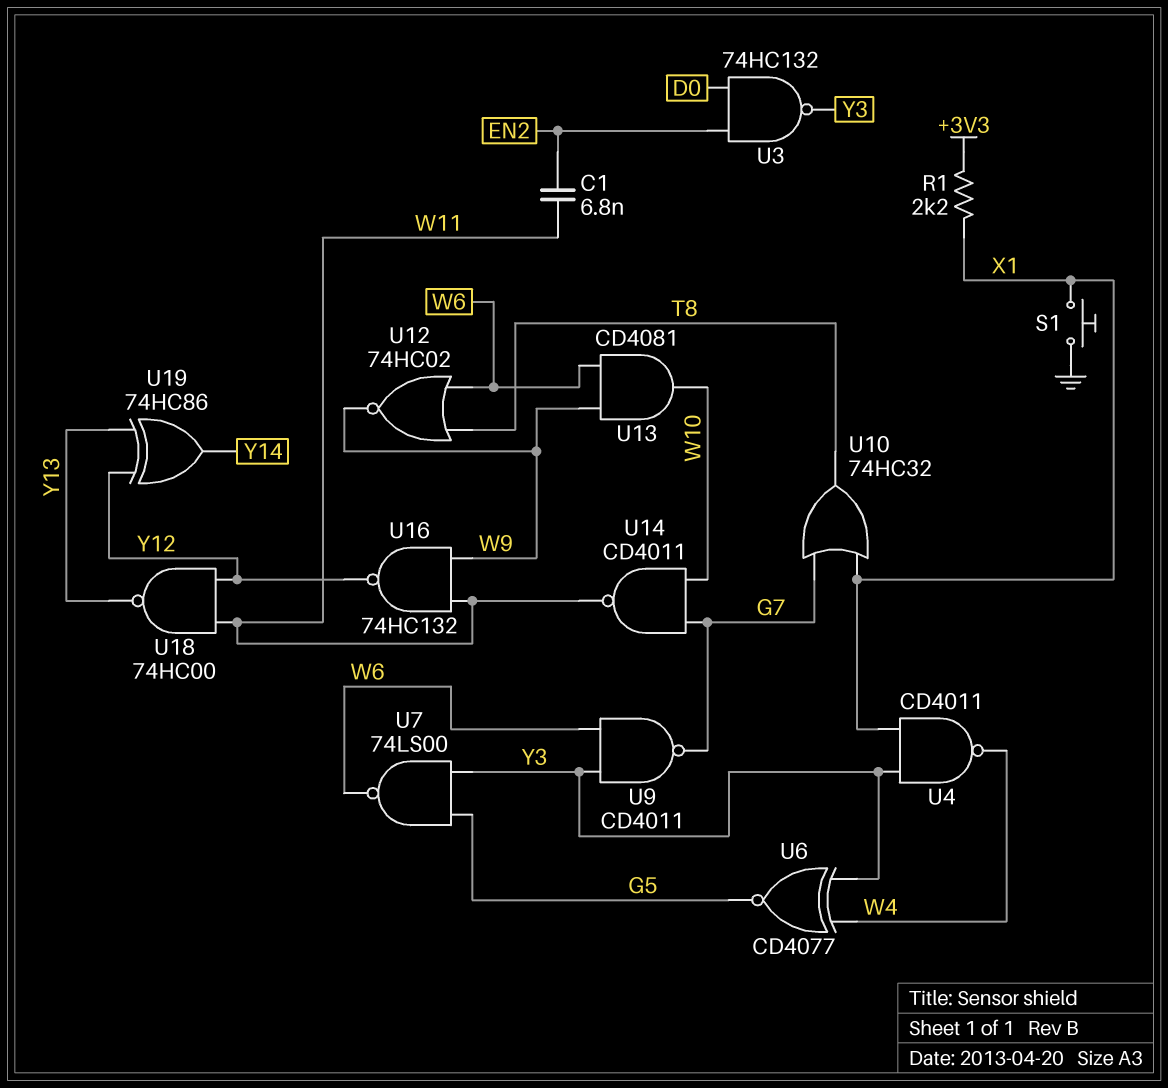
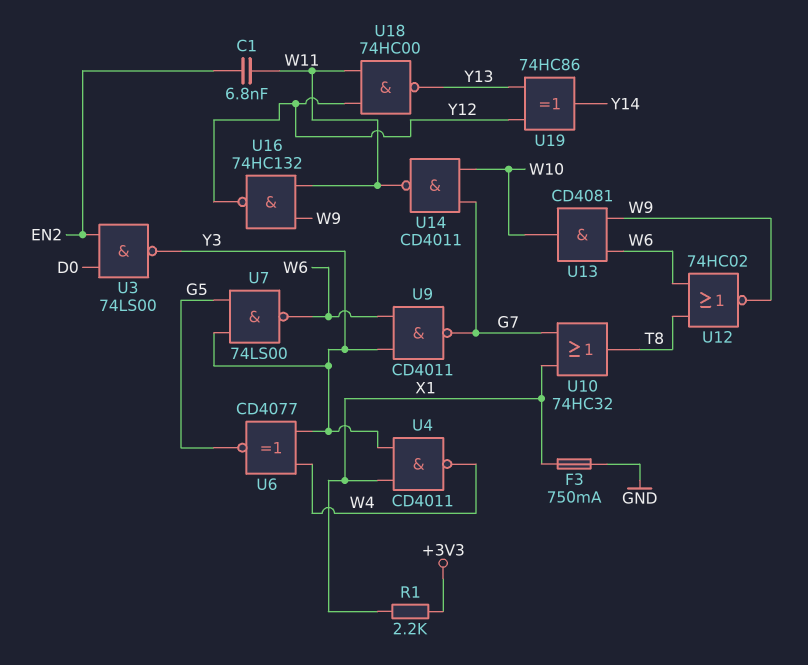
F3: none -> 750mA (GND, X1)
S1: button (GND, X1) -> none
U3: NAND 74HC132 (in D0, in EN2, out Y3) -> NAND 74LS00 (in D0, in EN2, out Y3)

